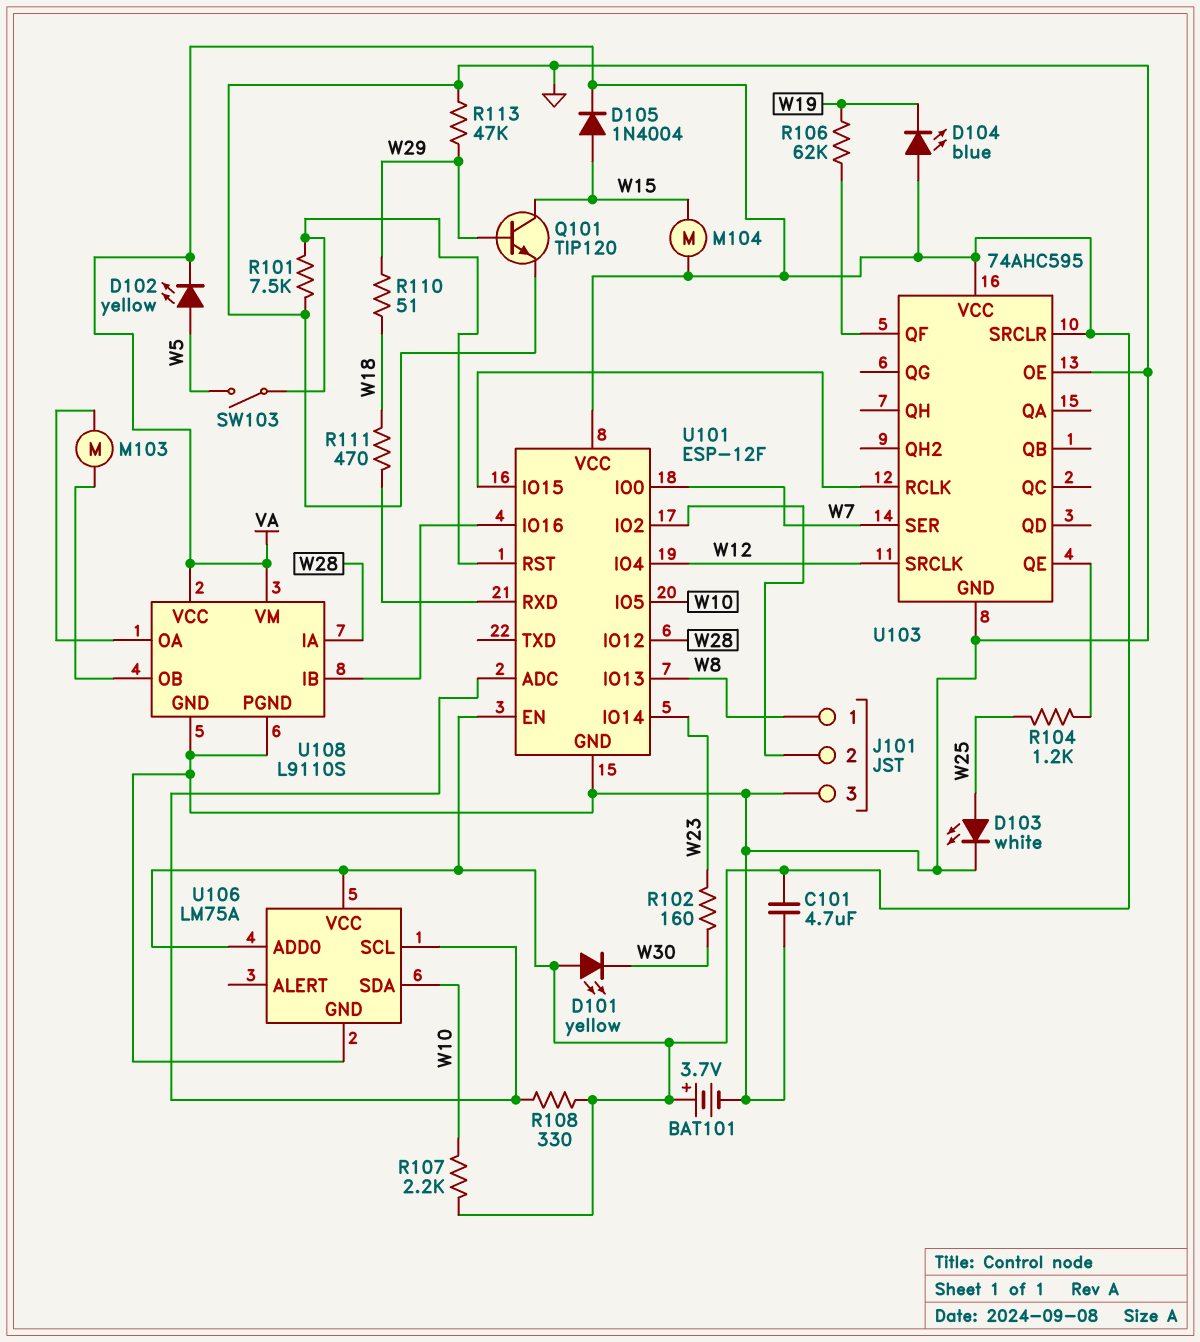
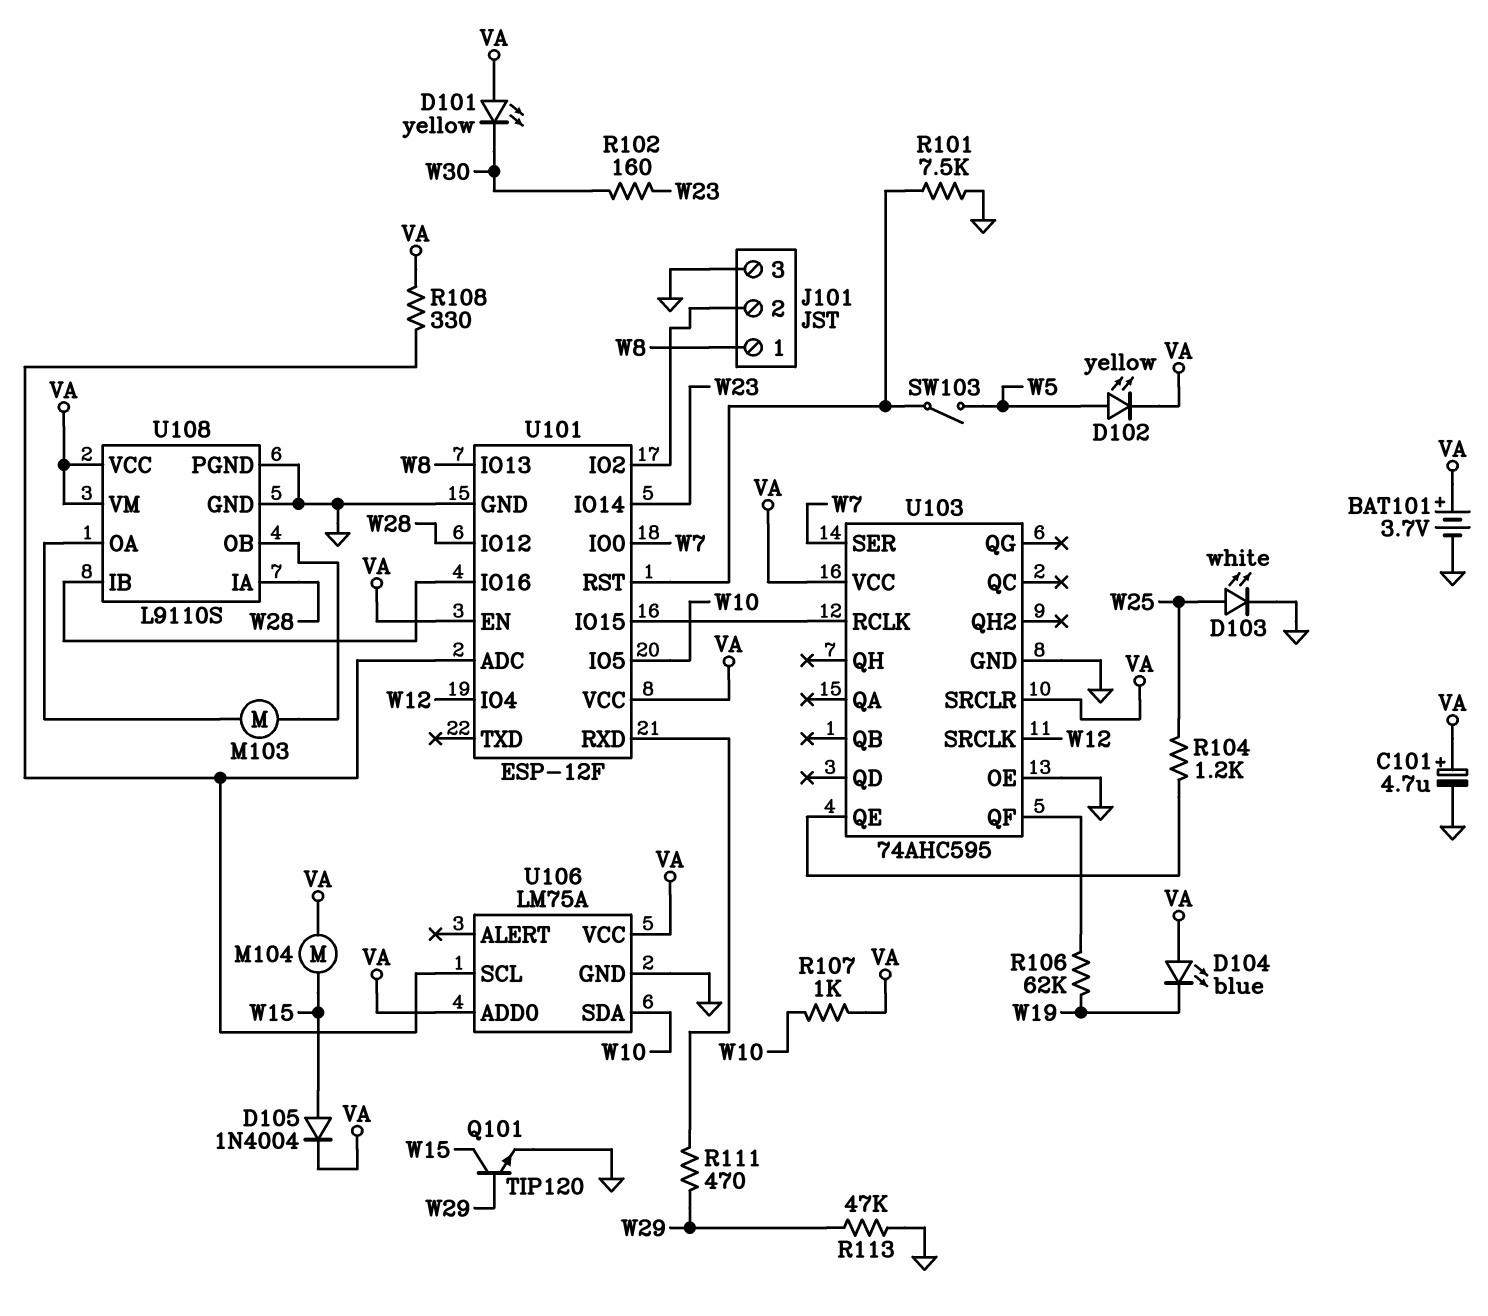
C101: 4.7uF (GND, VA) -> 4.7uF (plus VA, minus GND)
R107: 2.2k (VA, W10) -> 1k (VA, W10)
R110: 51 (W18, W29) -> none
R111: 470 (U101/RXD, W18) -> 470 (U101/RXD, W29)

